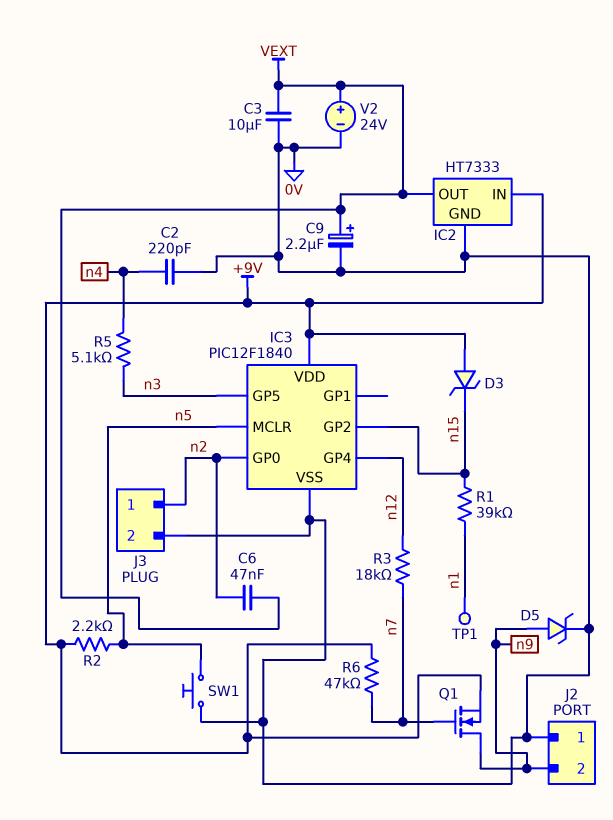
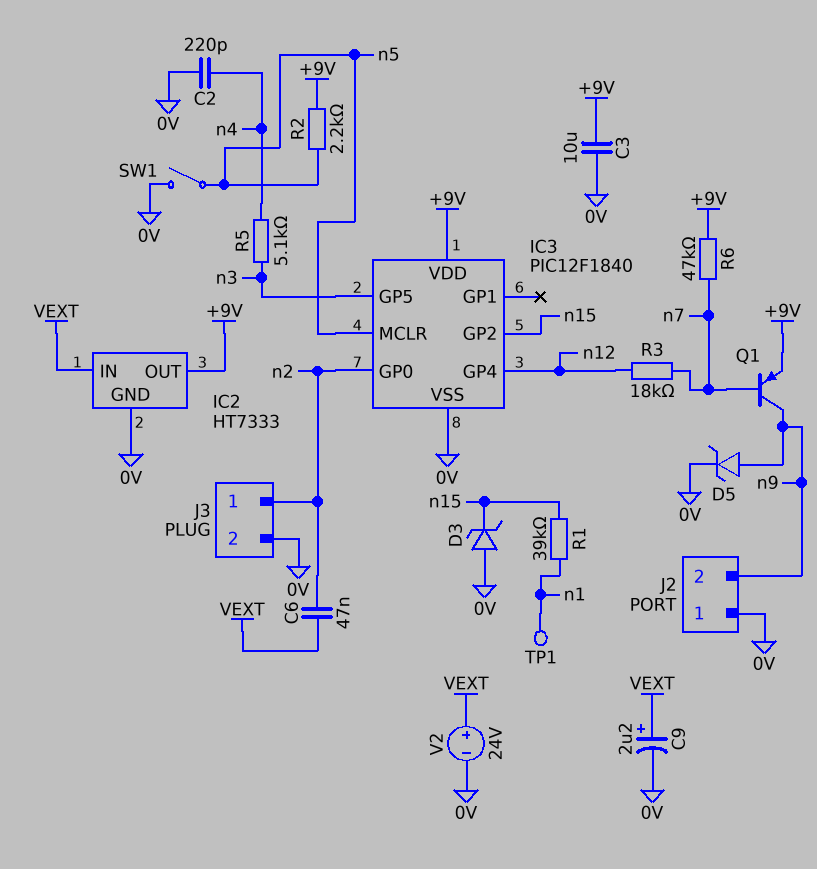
C3: 10uF (0V, VEXT) -> 10uF (+9V, 0V)
D3: zener (A +9V, K n15) -> zener (A 0V, K n15)
IC2 pin IN: +9V -> VEXT
IC2 pin OUT: VEXT -> +9V
Q1: NMOS (G n7, D n9, S +9V) -> PNP (B n7, C n9, E +9V)
SW1: button (0V, n5) -> switch (0V, n5)

